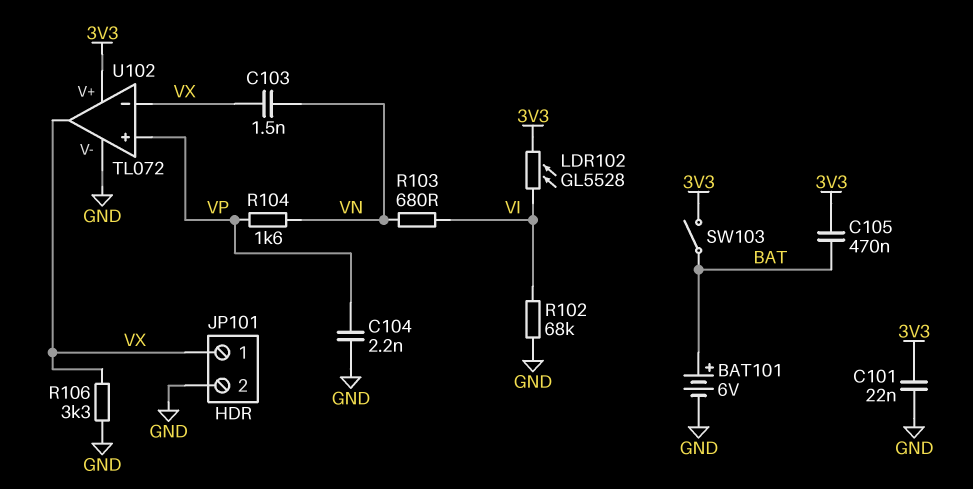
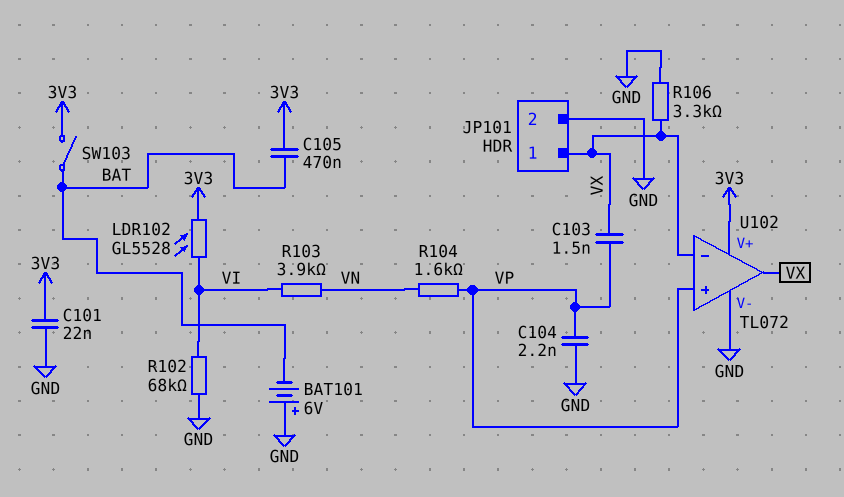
BAT101: 6V (plus BAT, minus GND) -> 6V (plus GND, minus BAT)
C103: 1.5nF (VN, VX) -> 1.5nF (VP, VX)
R103: 680 (VI, VN) -> 3.9k (VI, VN)

